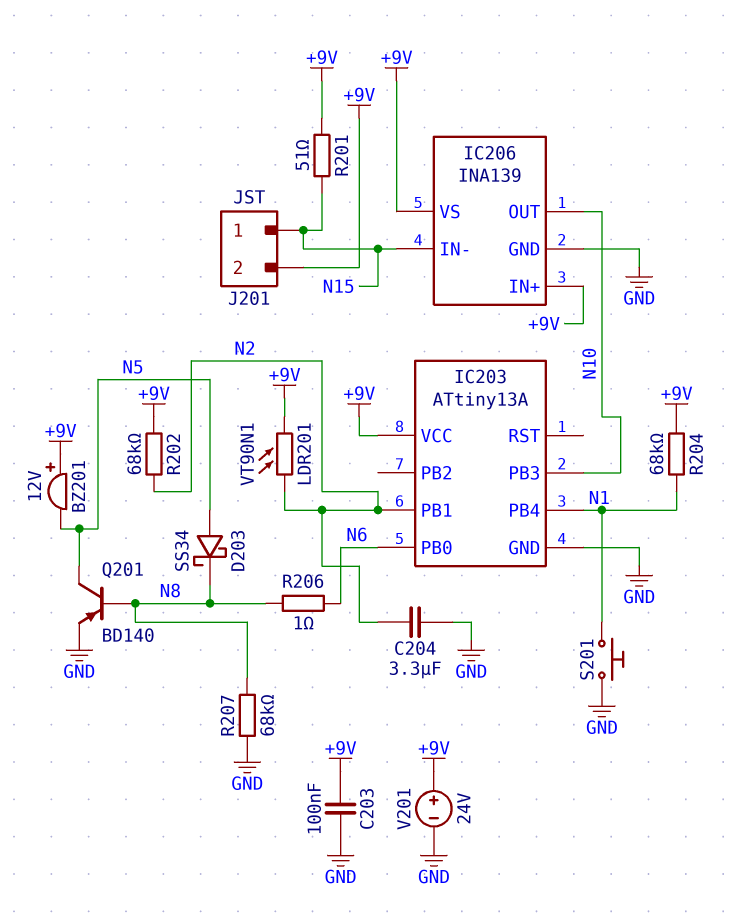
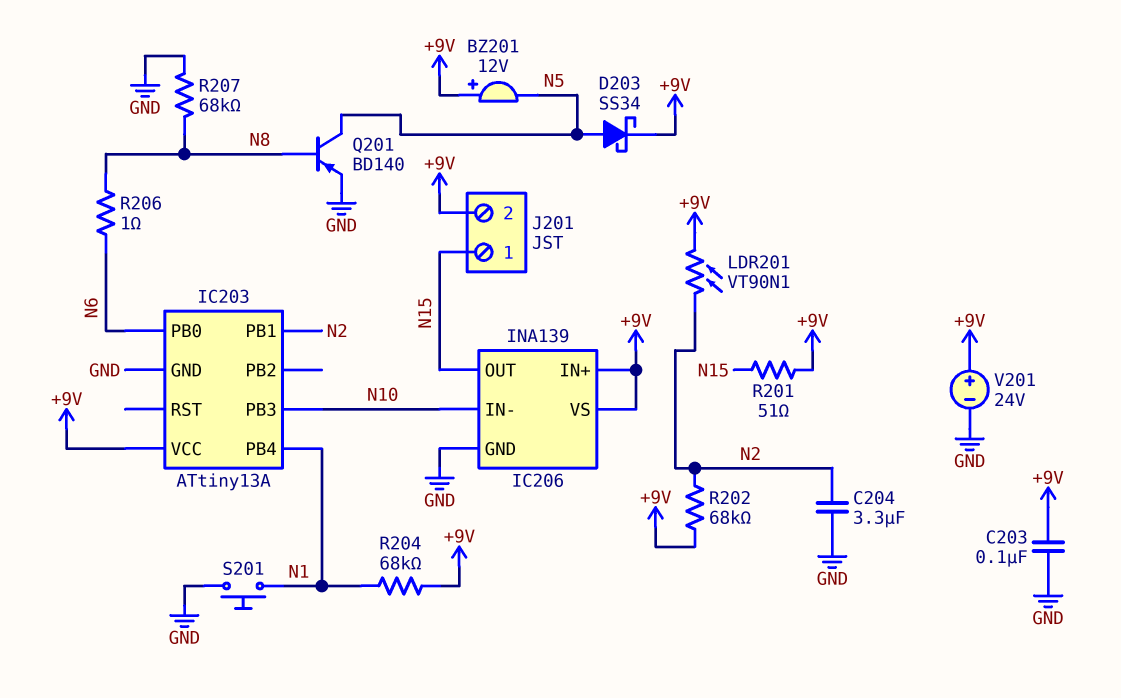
D203: schottky SS34 (A N5, K N8) -> schottky SS34 (A N5, K +9V)
IC206 pin IN-: N15 -> N10
IC206 pin OUT: N10 -> N15

